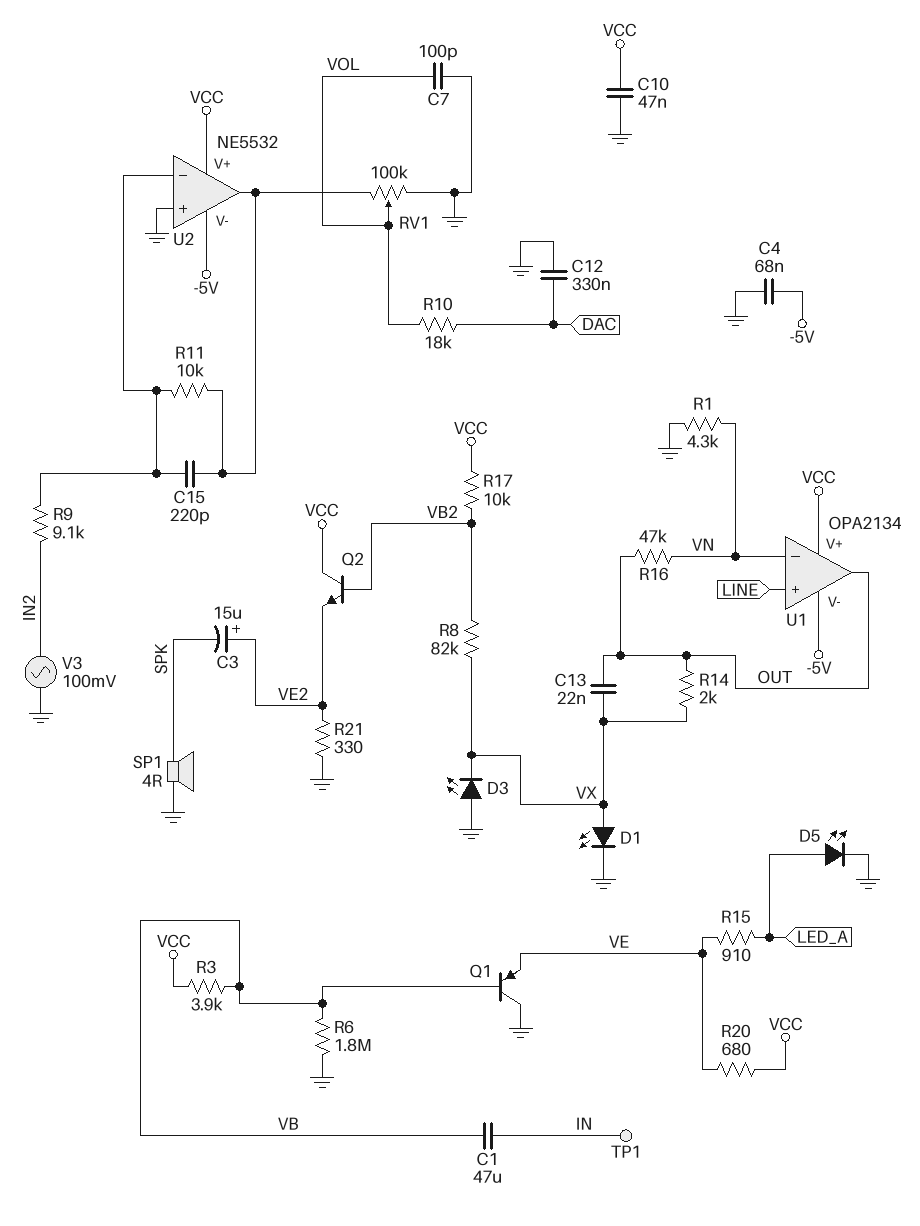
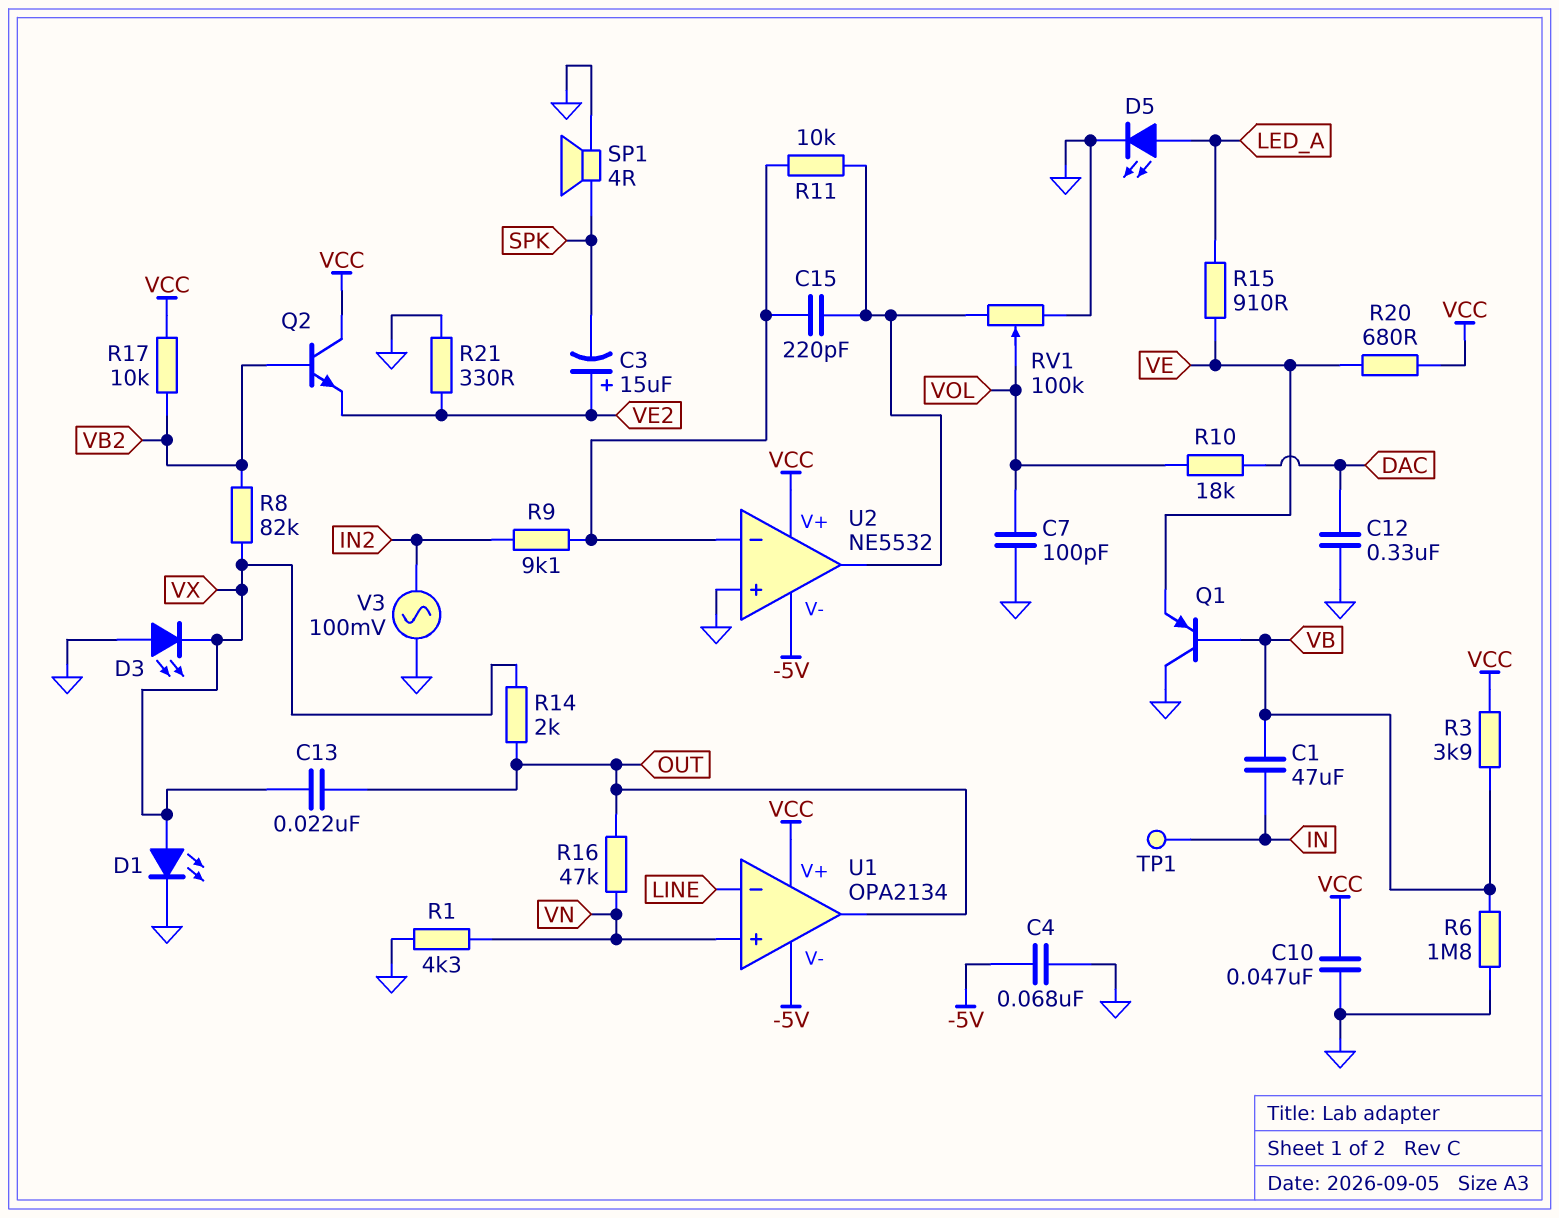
U1 pin in+: LINE -> VN
U1 pin in-: VN -> LINE

